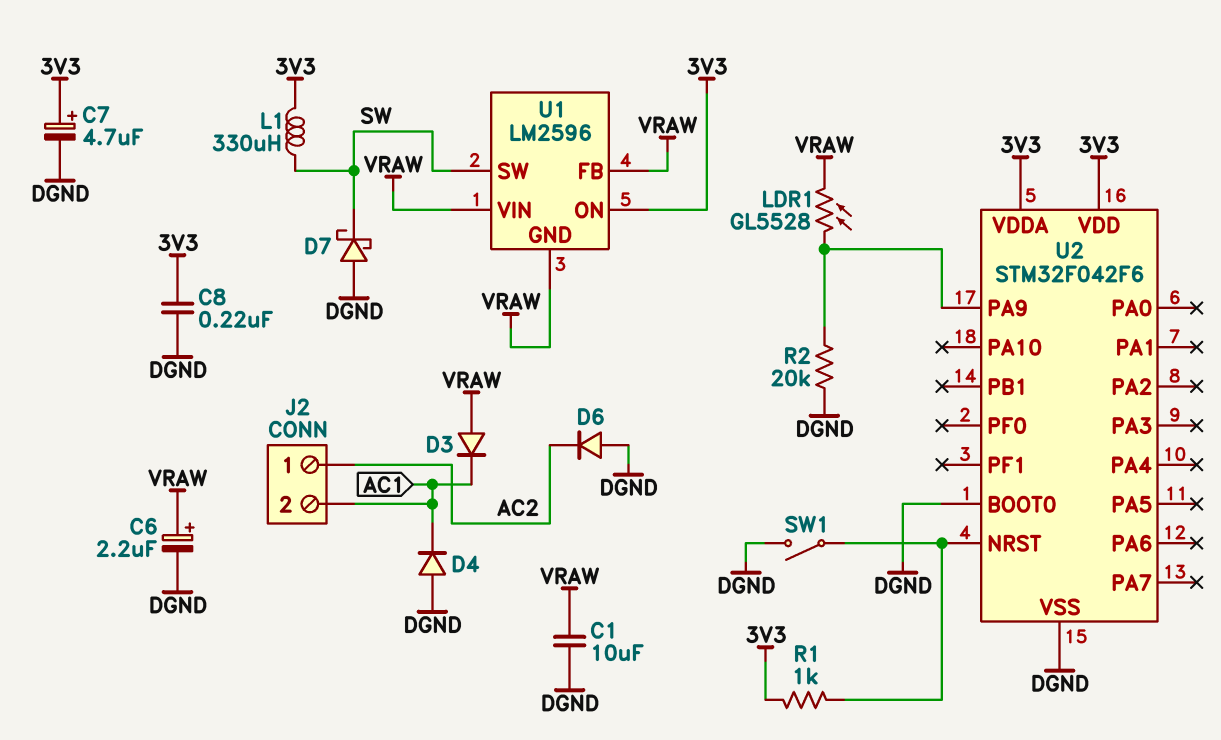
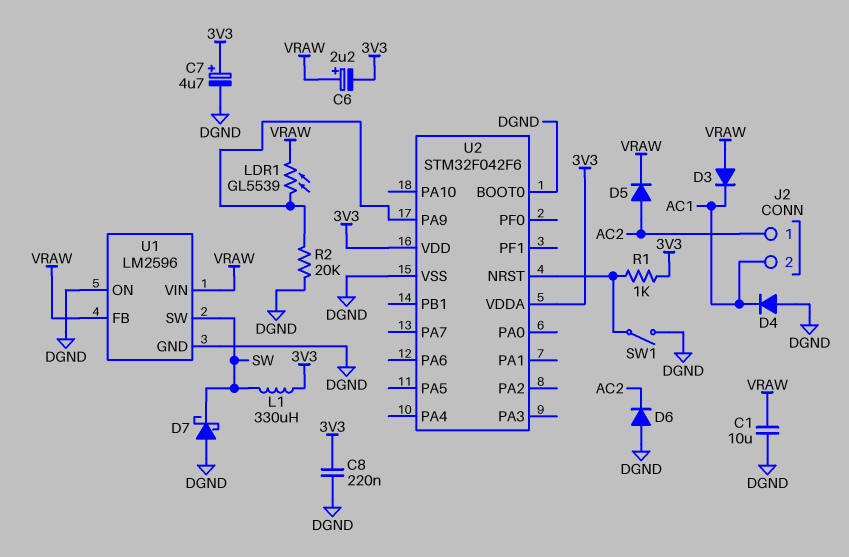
C6: 2.2uF (plus VRAW, minus DGND) -> 2.2uF (plus VRAW, minus 3V3)
D5: none -> diode (A AC2, K VRAW)
LDR1: GL5528 (U2/PA9, VRAW) -> GL5539 (U2/PA9, VRAW)
U1 pin GND: VRAW -> DGND
U1 pin ON: 3V3 -> DGND

